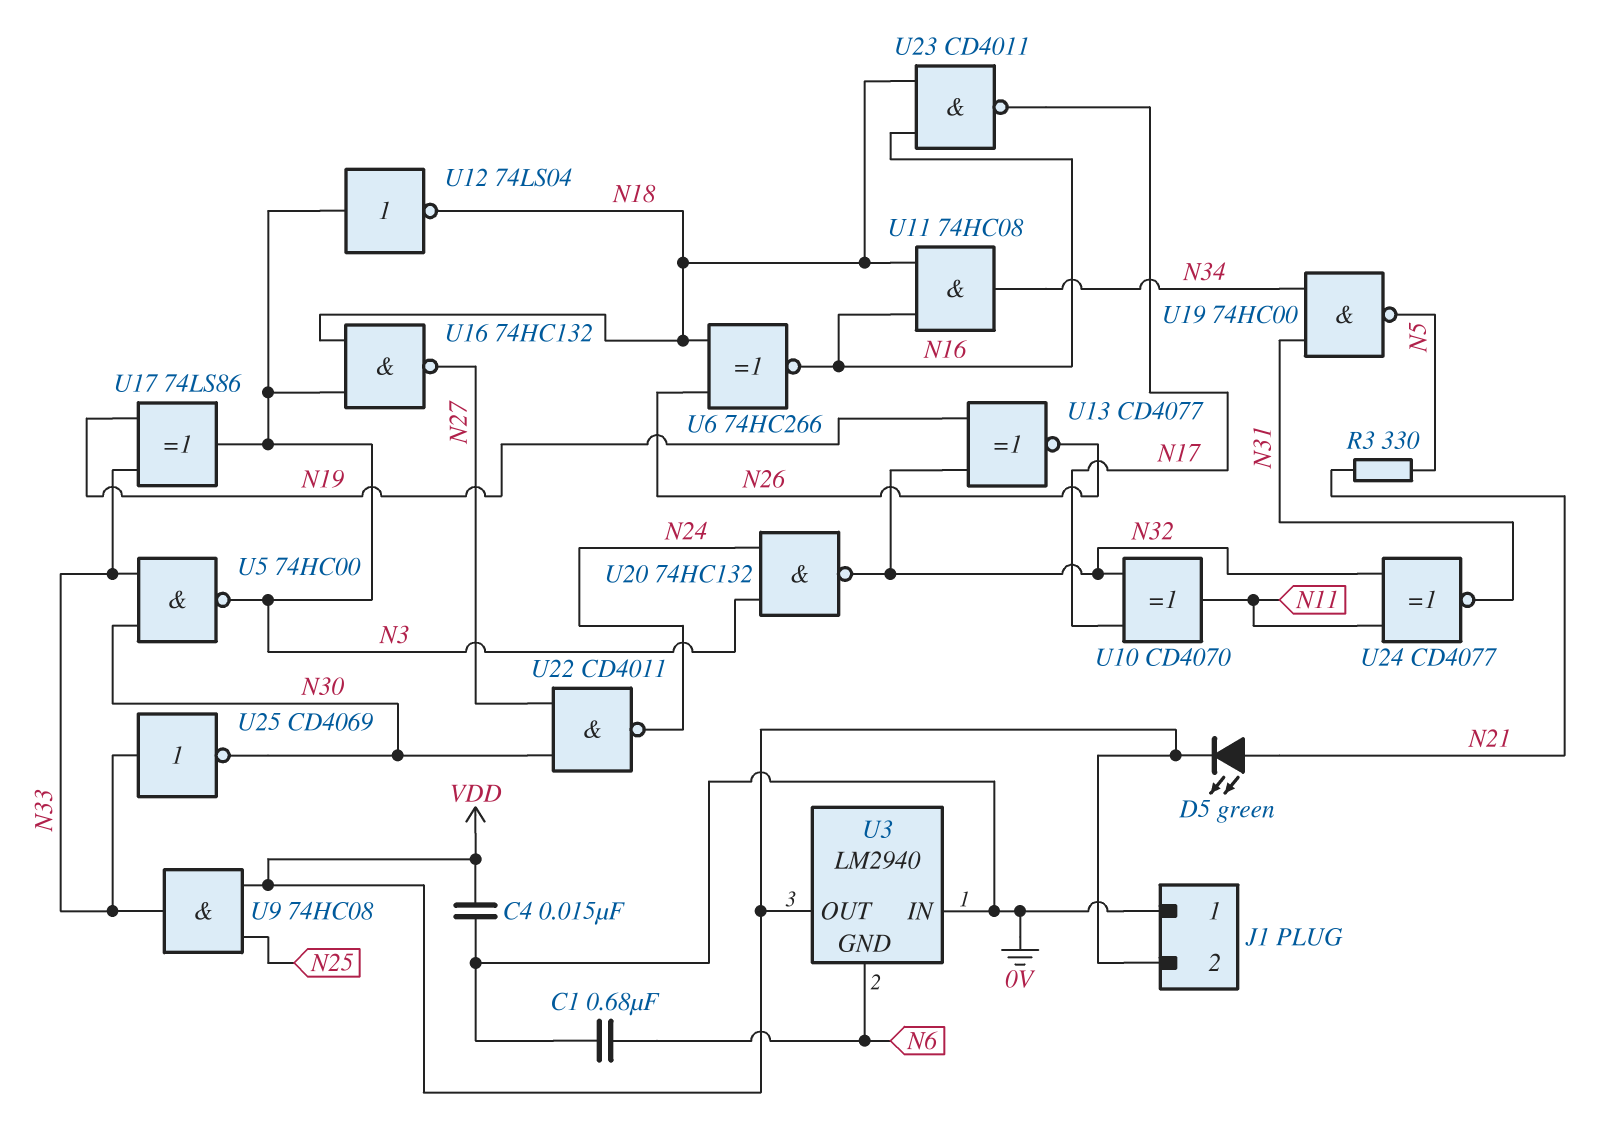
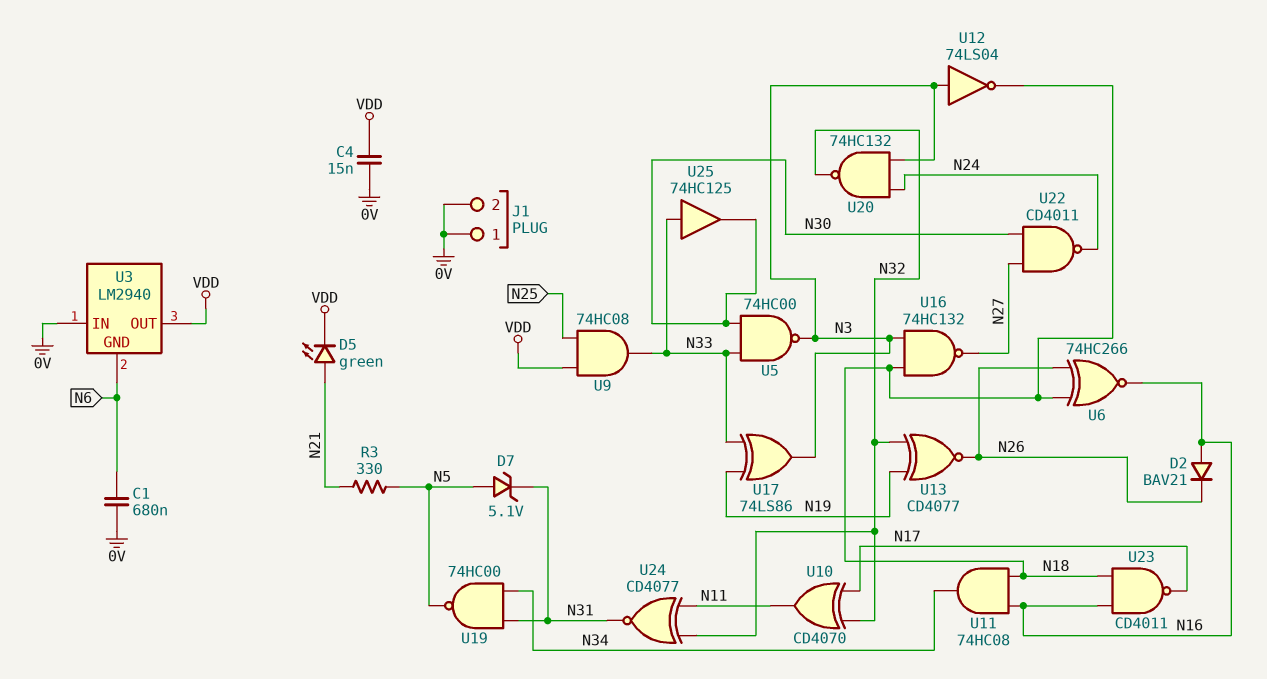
D2: none -> diode BAV21 (A N16, K N26)
D7: none -> zener 5.1V (A N5, K N31)
J1 pin 2: VDD -> 0V
U25: NOT CD4069 (in N33, out N30) -> buffer 74HC125 (in N33, out N30)

